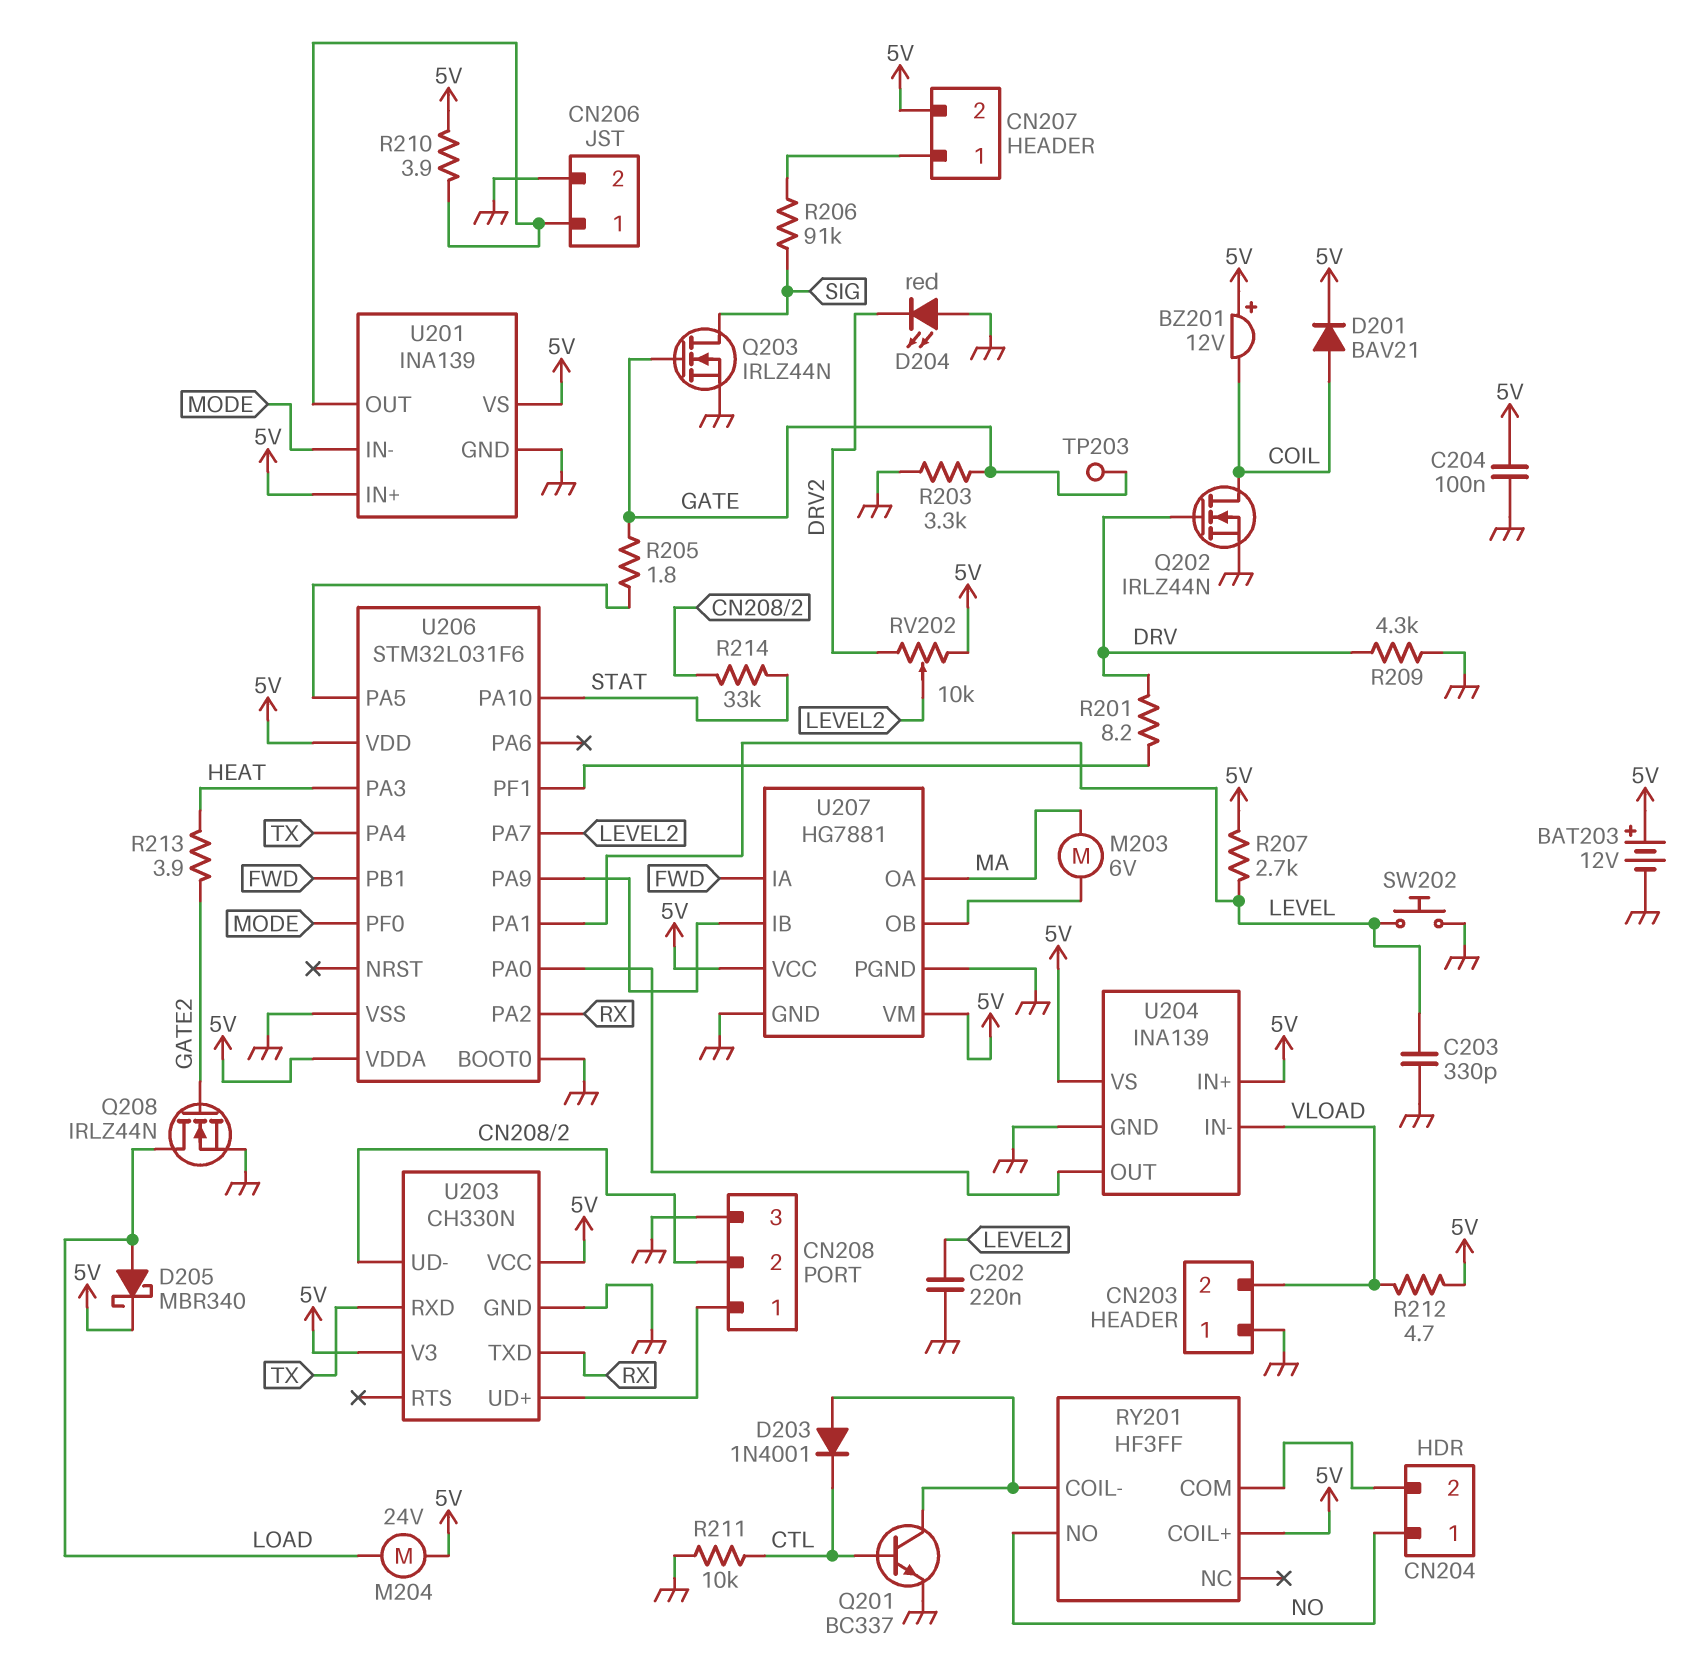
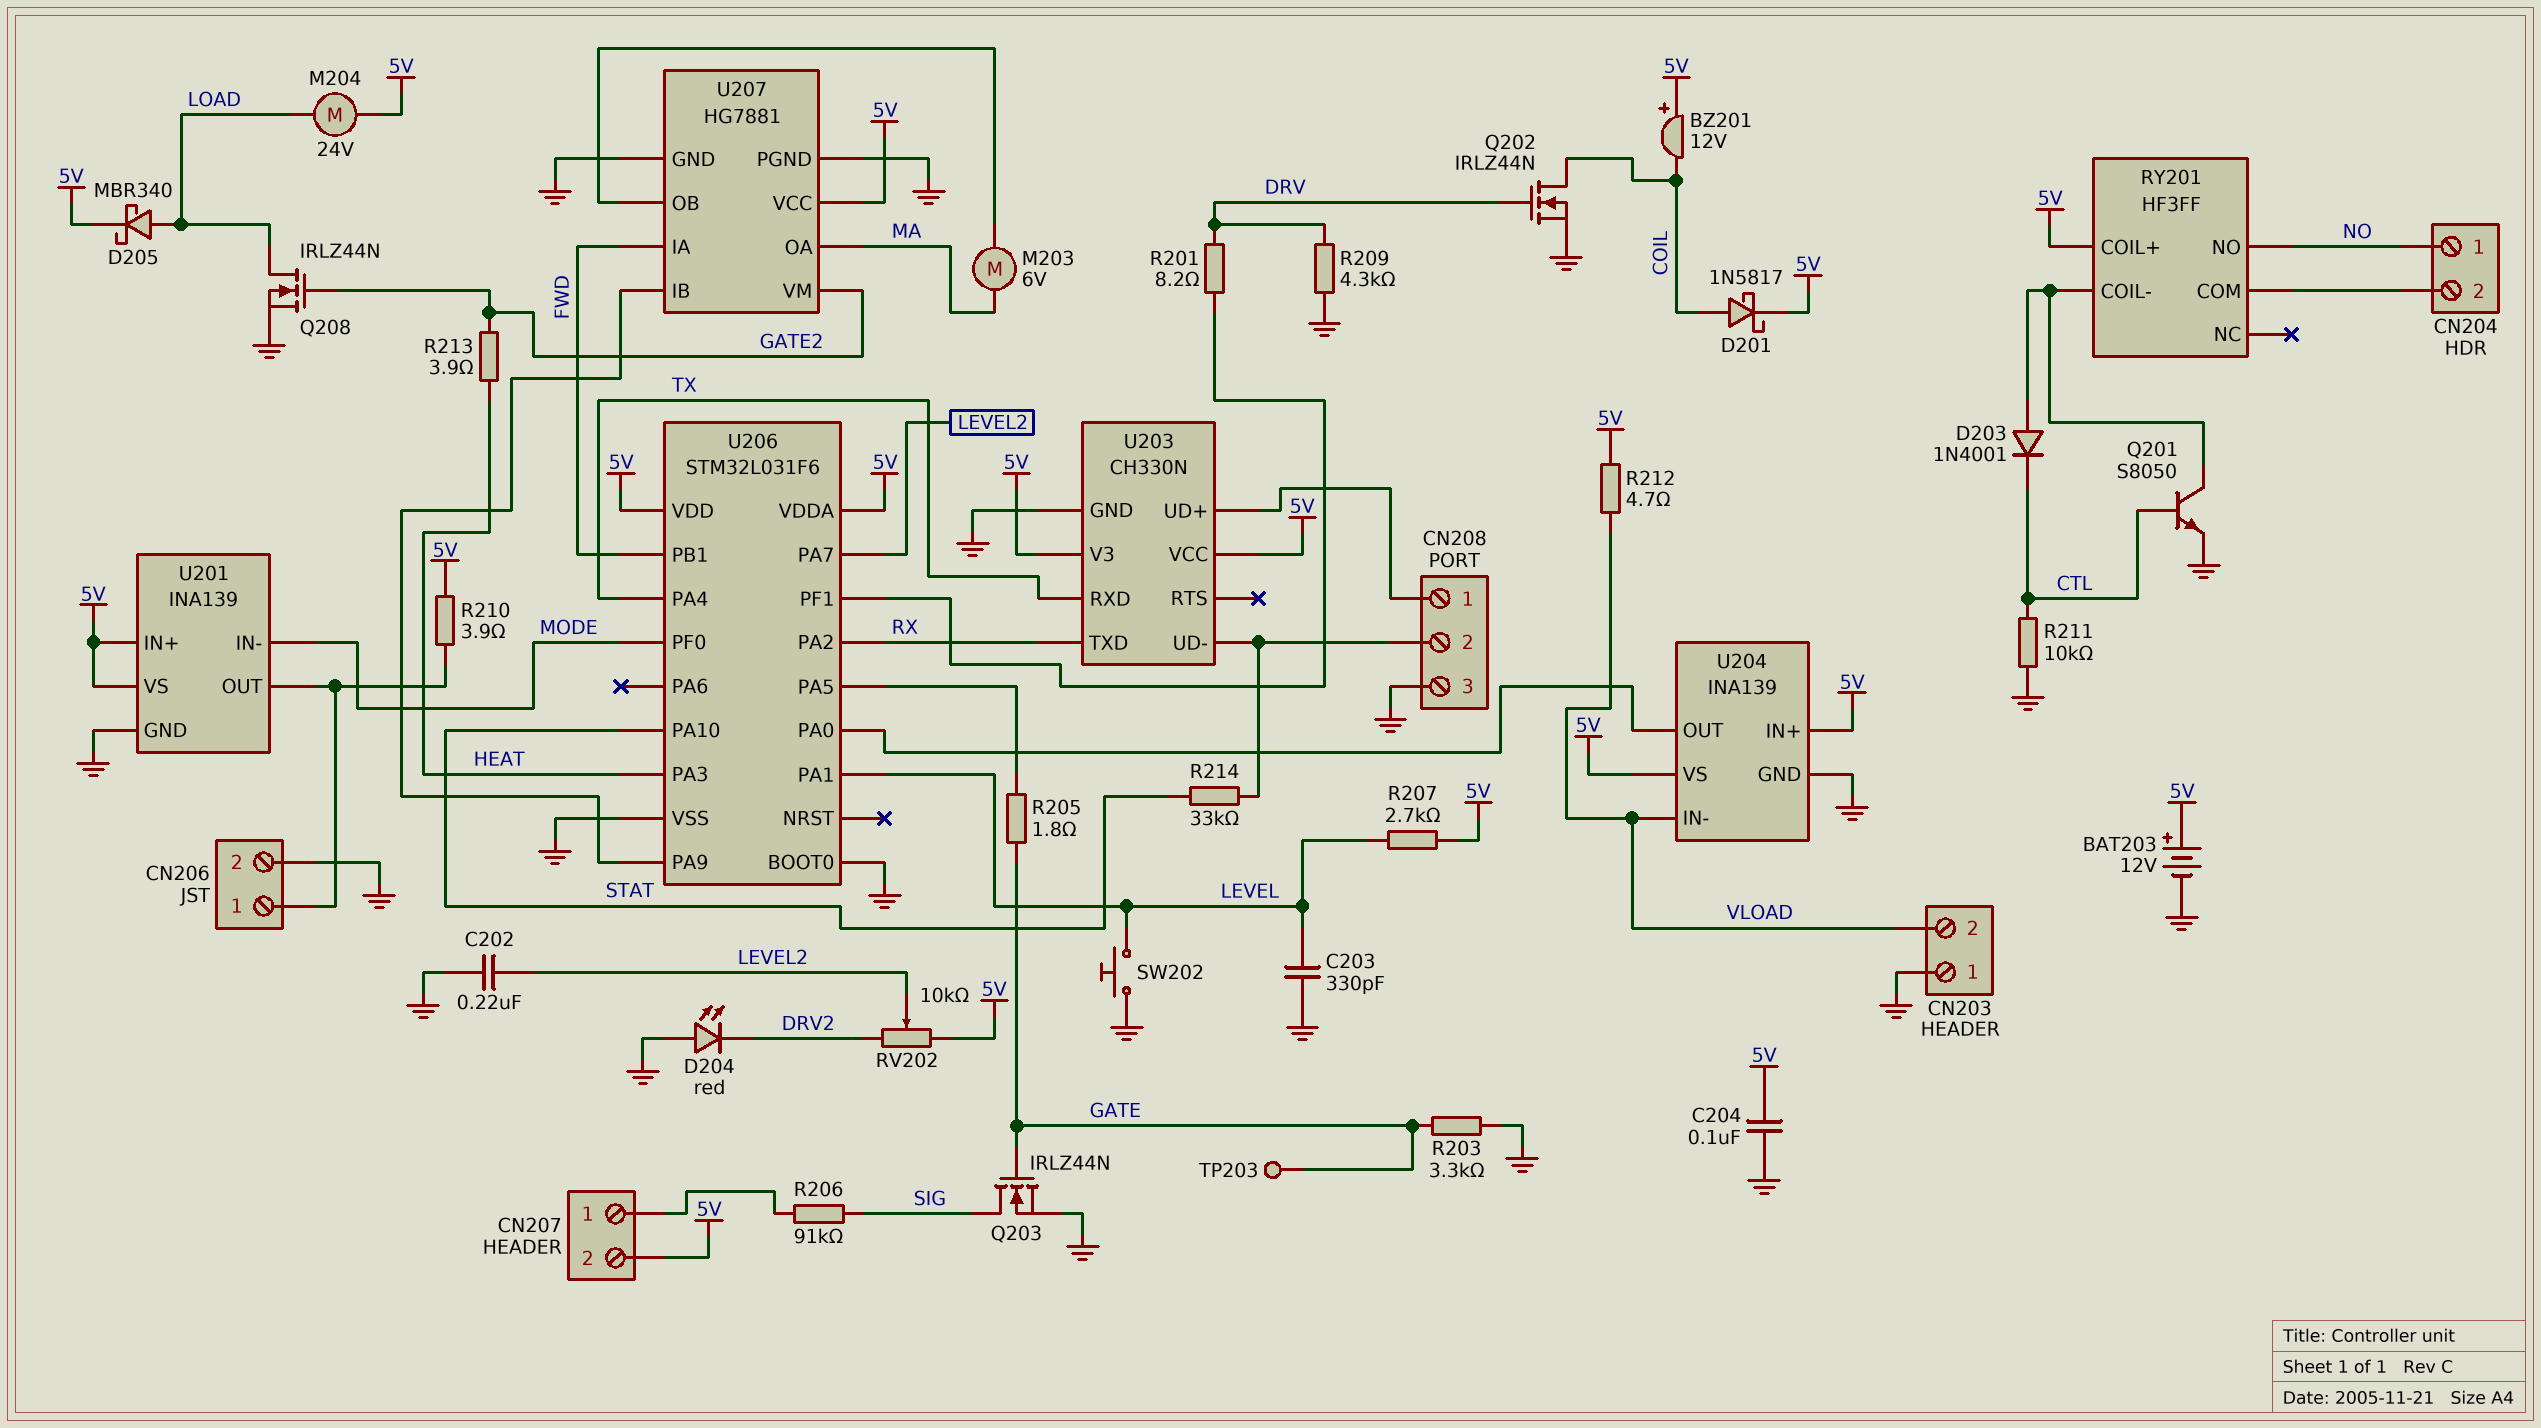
D201: diode BAV21 (A COIL, K 5V) -> schottky 1N5817 (A COIL, K 5V)
Q201: NPN BC337 (B CTL, C RY201/COIL-, E GND) -> NPN S8050 (B CTL, C RY201/COIL-, E GND)
U207 pin VM: 5V -> GATE2

